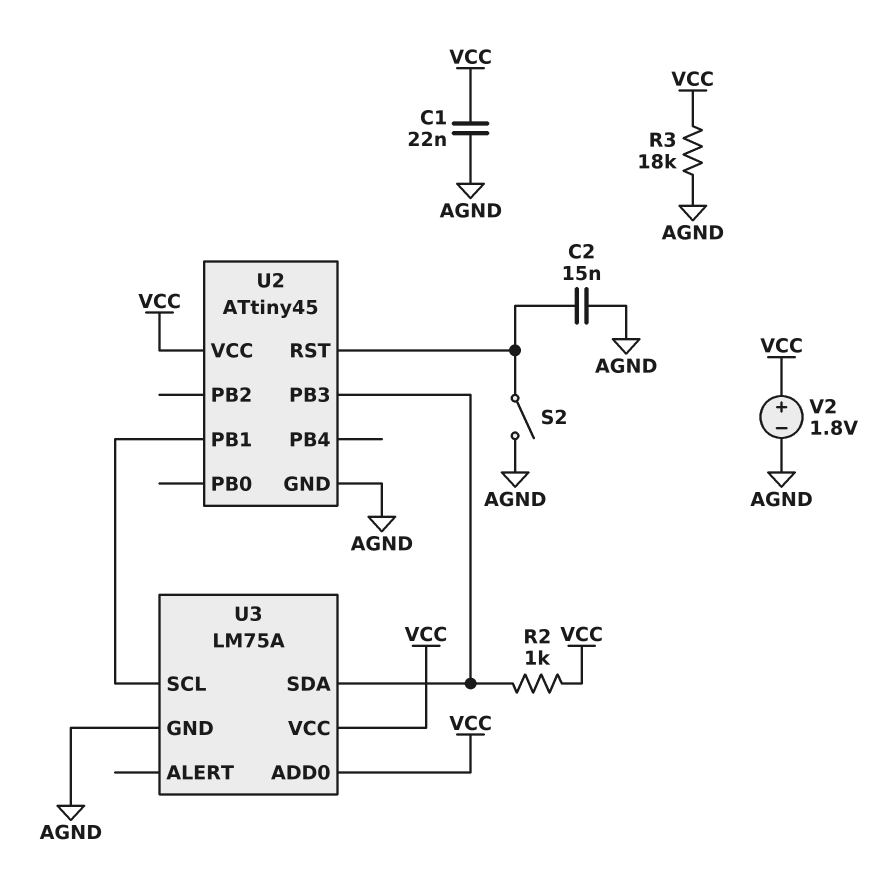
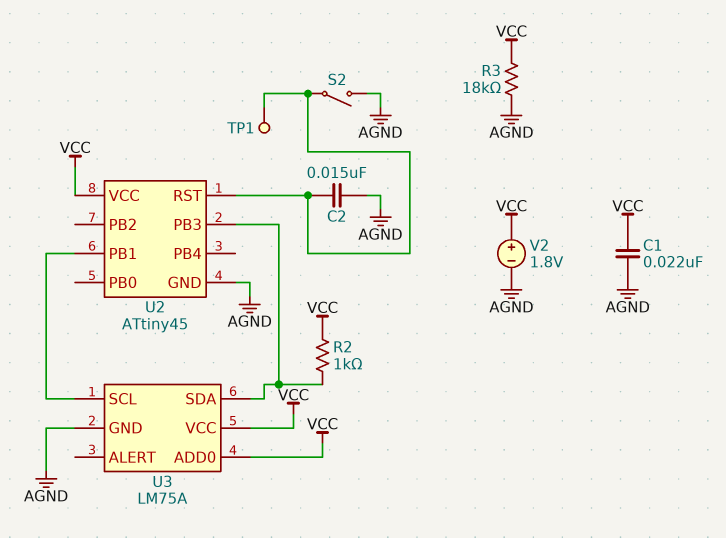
TP1: none -> test point (U2/RST)

